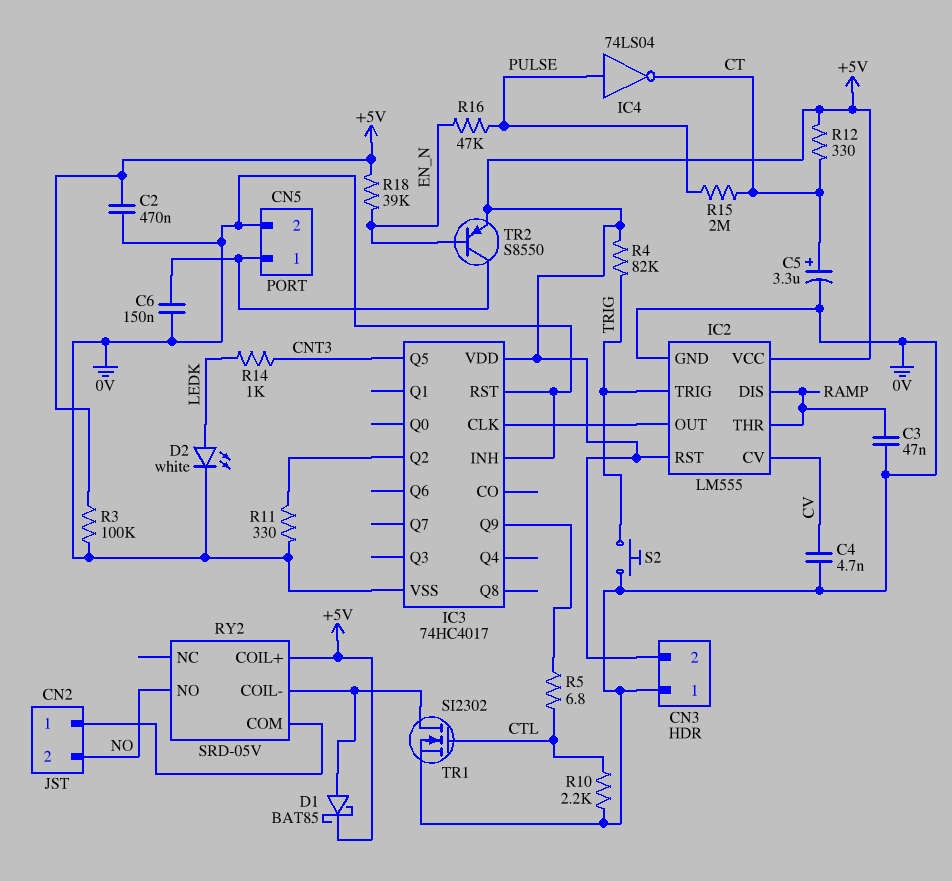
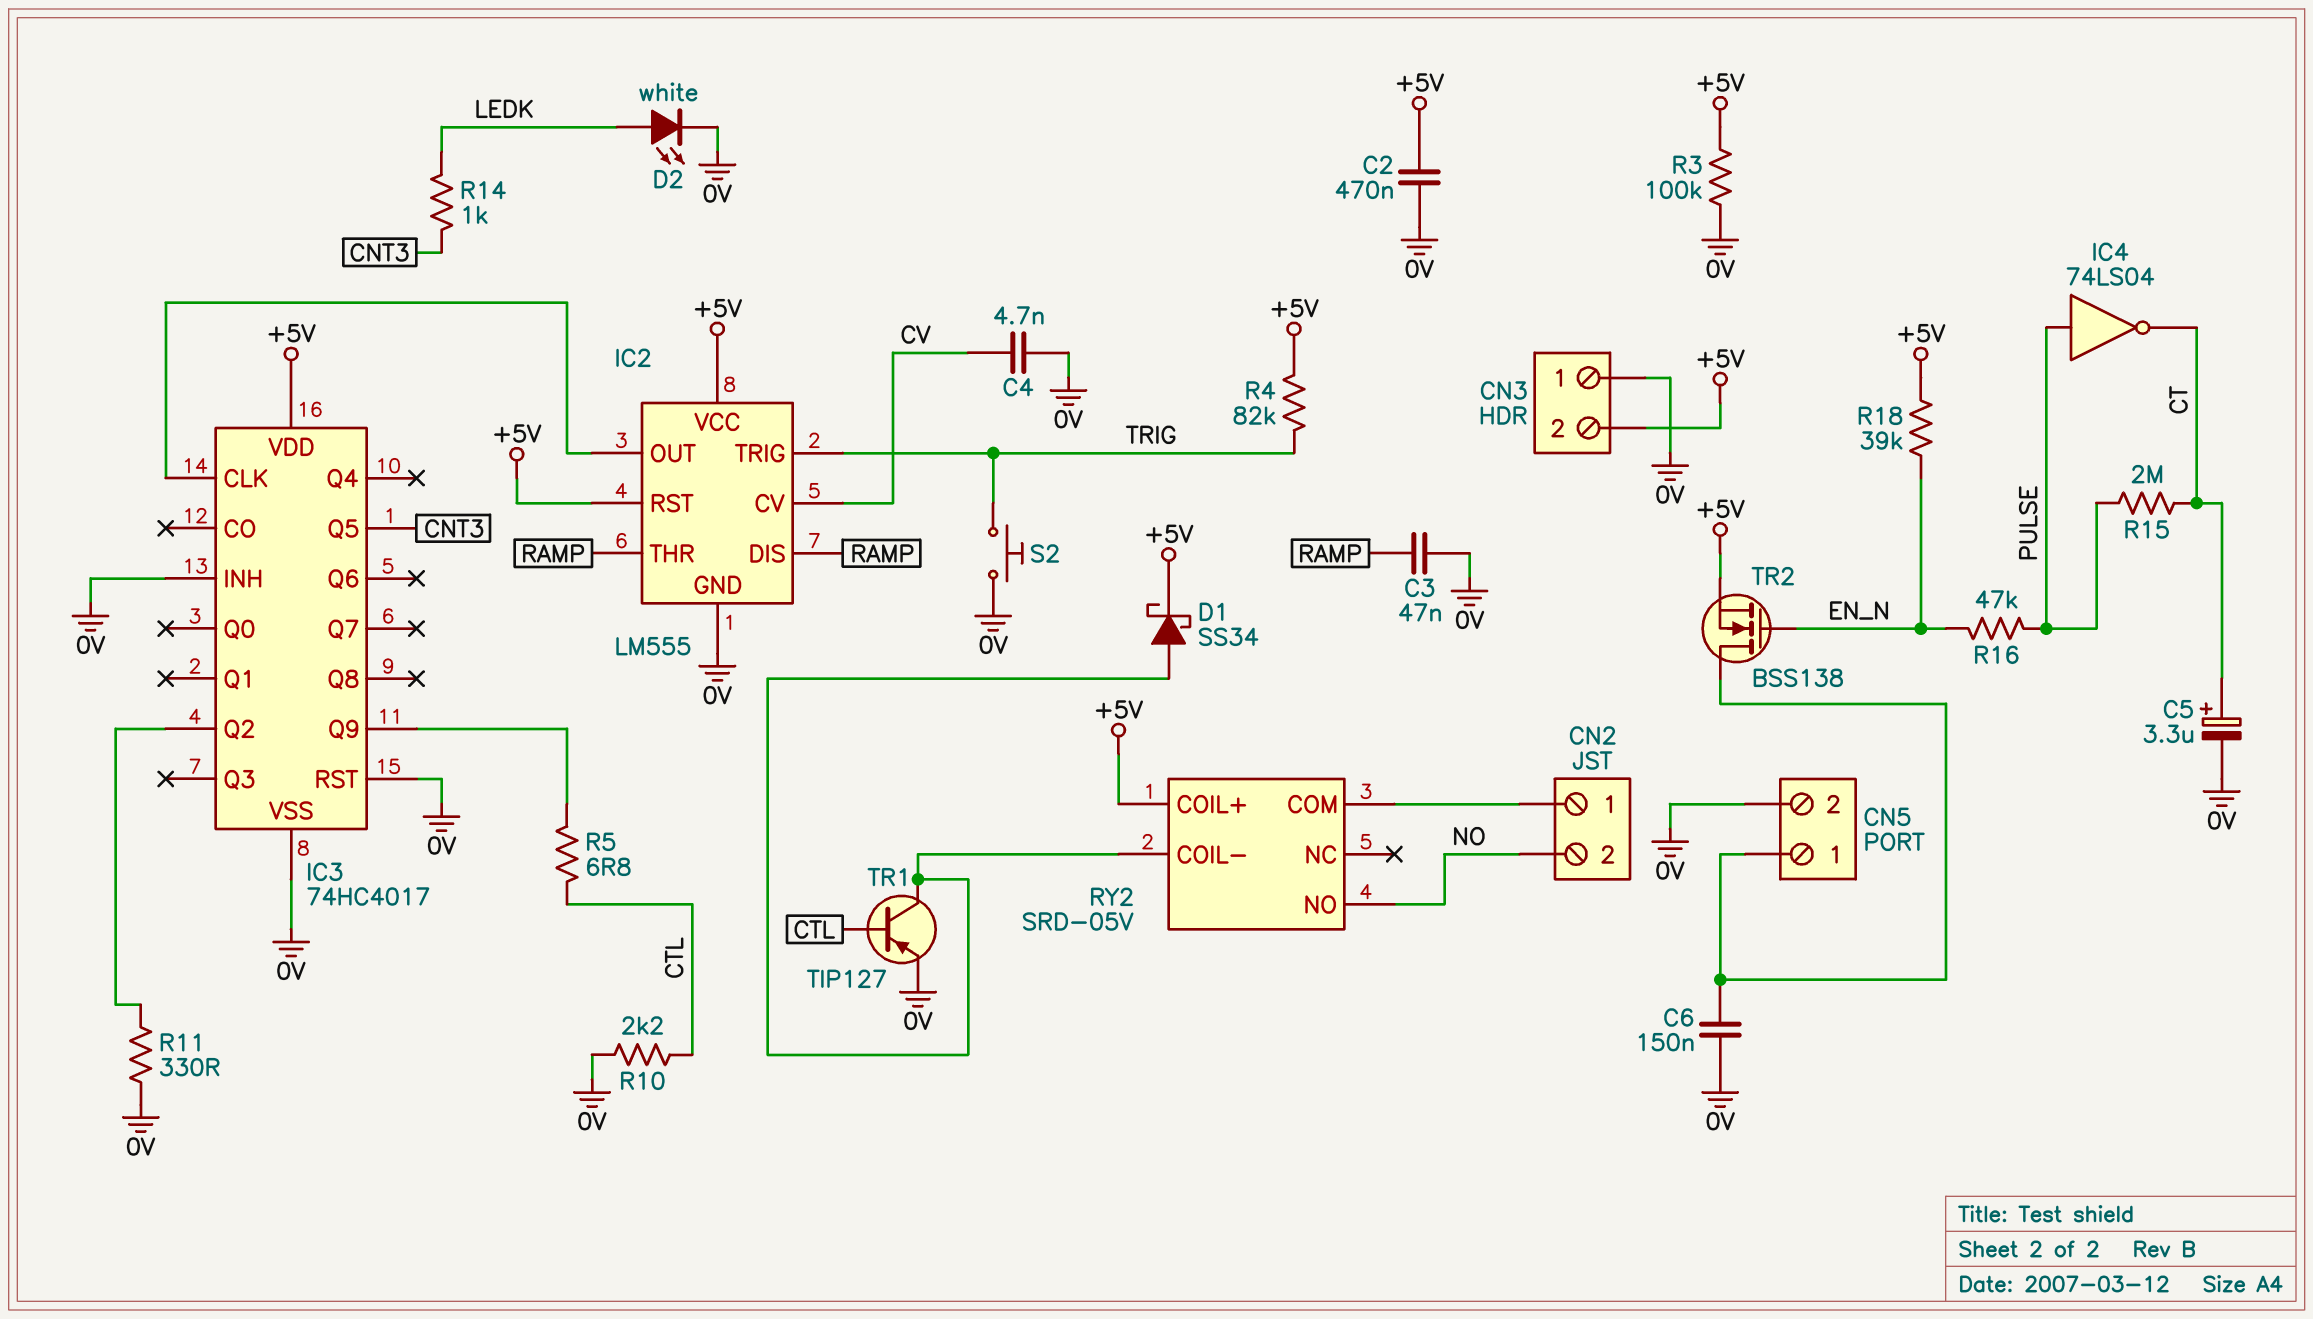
D1: schottky BAT85 (A RY2/COIL-, K +5V) -> schottky SS34 (A RY2/COIL-, K +5V)
R12: 330 (+5V, CT) -> none
TR1: NMOS SI2302 (G CTL, D RY2/COIL-, S 0V) -> PNP TIP127 (B CTL, C RY2/COIL-, E 0V)
TR2: PNP S8550 (B EN_N, C CN5/1, E +5V) -> NMOS BSS138 (G EN_N, D CN5/1, S +5V)

